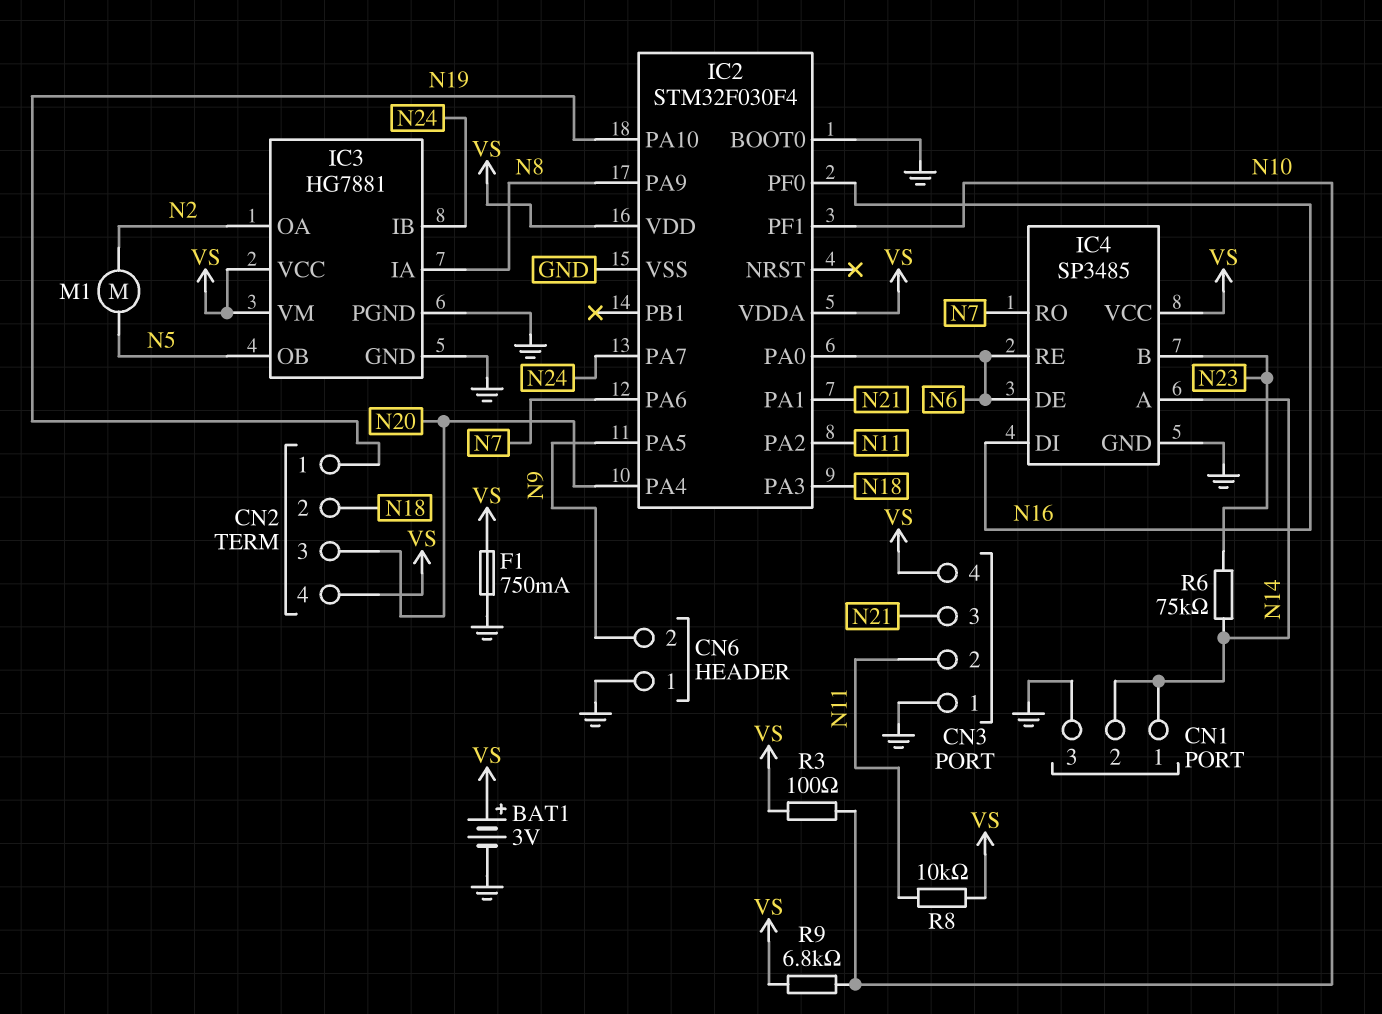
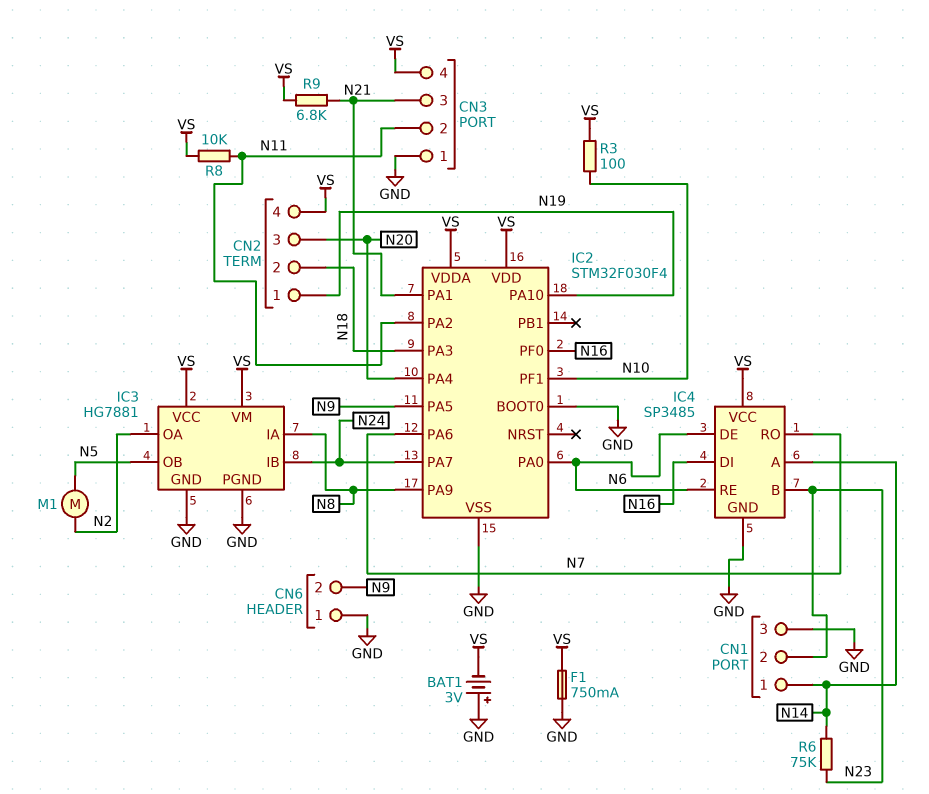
BAT1: 3V (plus VS, minus GND) -> 3V (plus GND, minus VS)
CN1 pin 2: N14 -> N23
R9: 6.8k (N10, VS) -> 6.8k (N21, VS)

